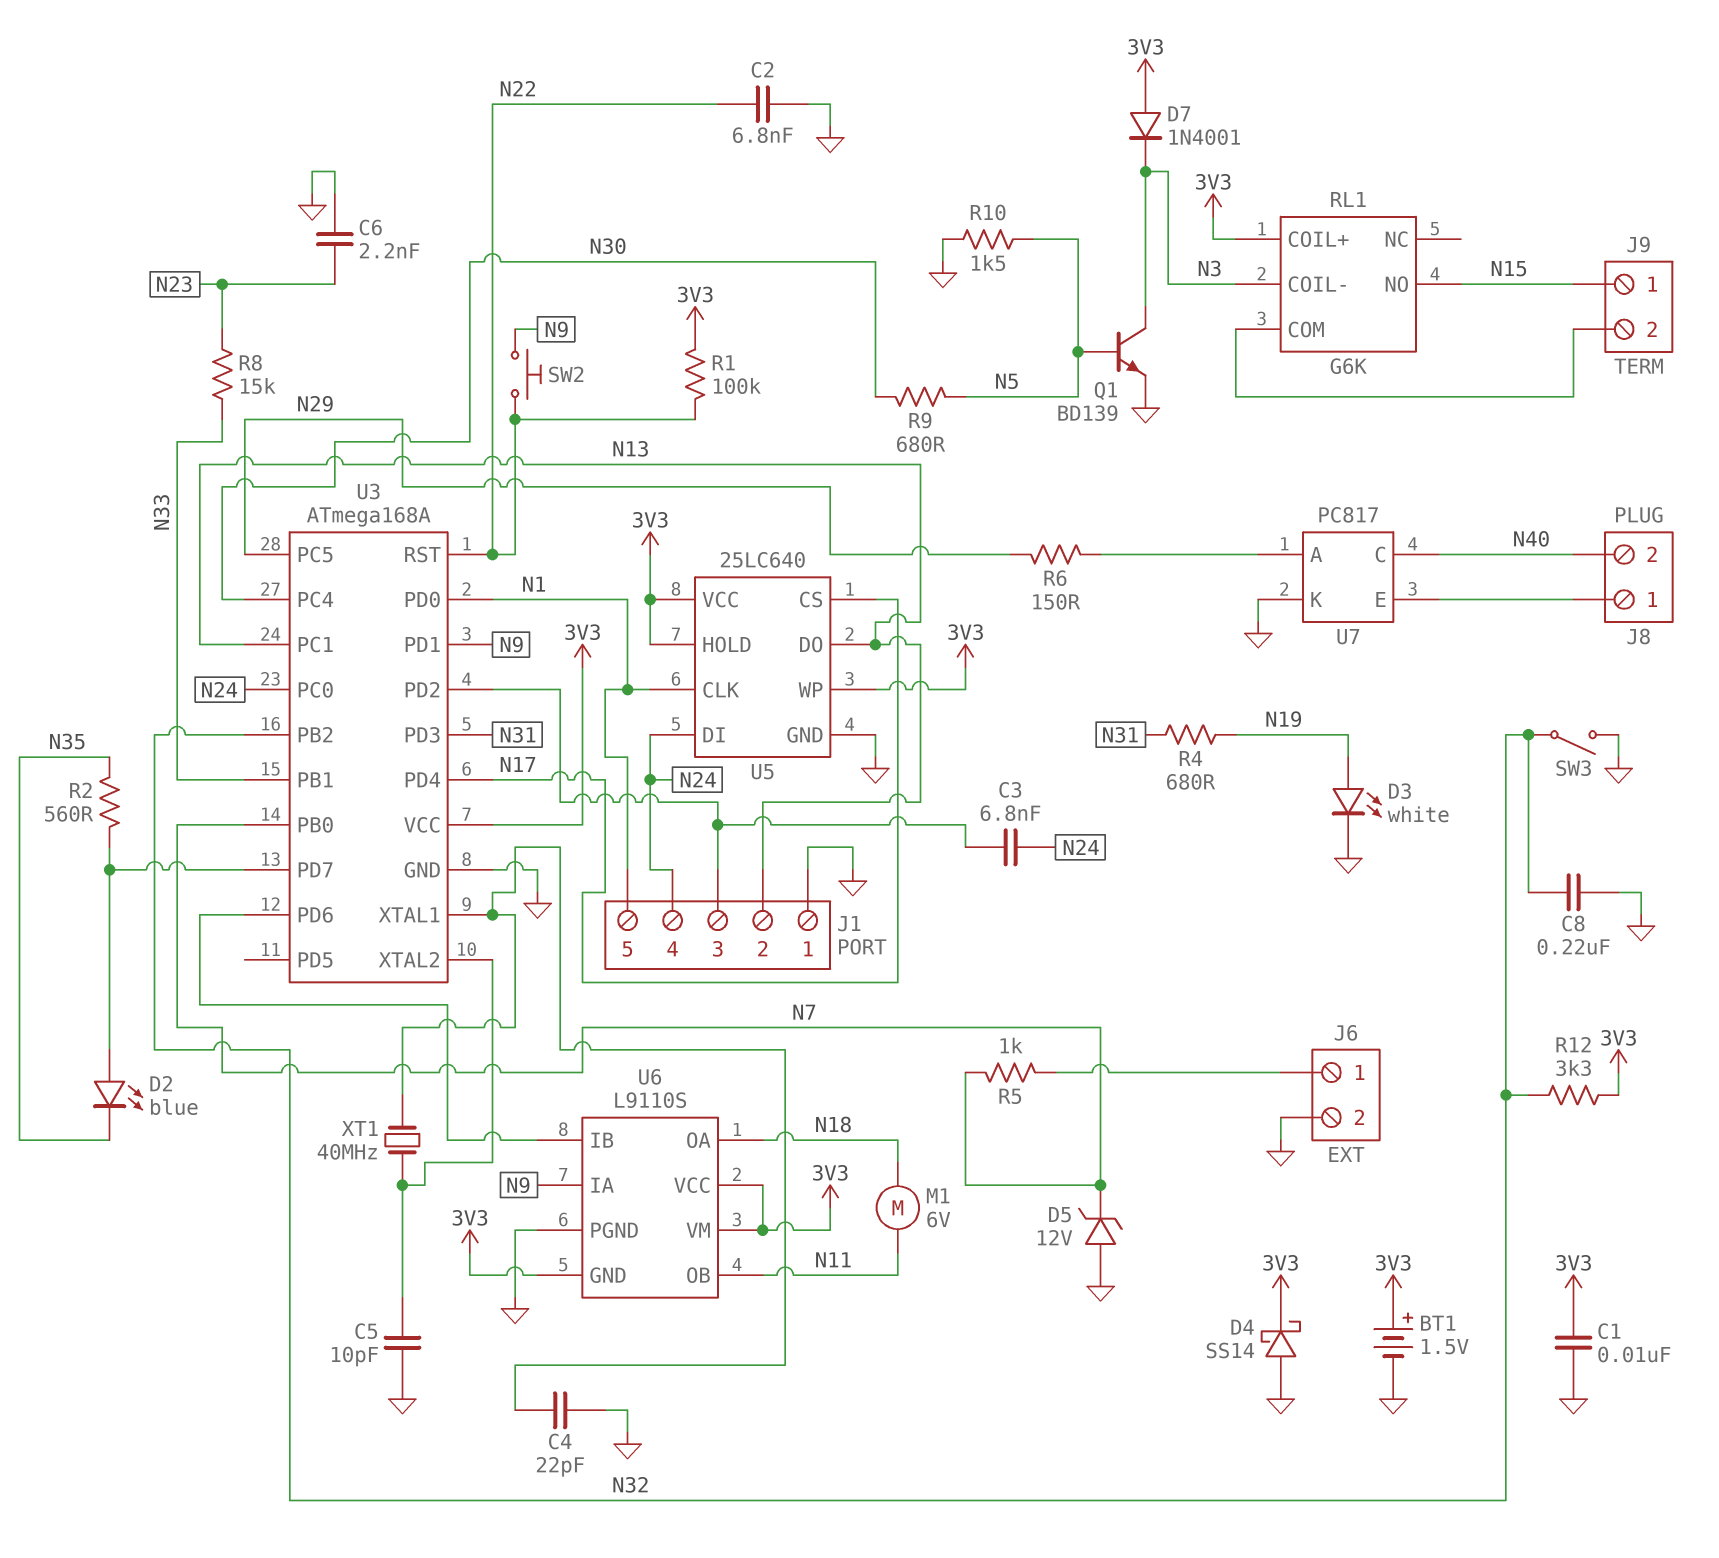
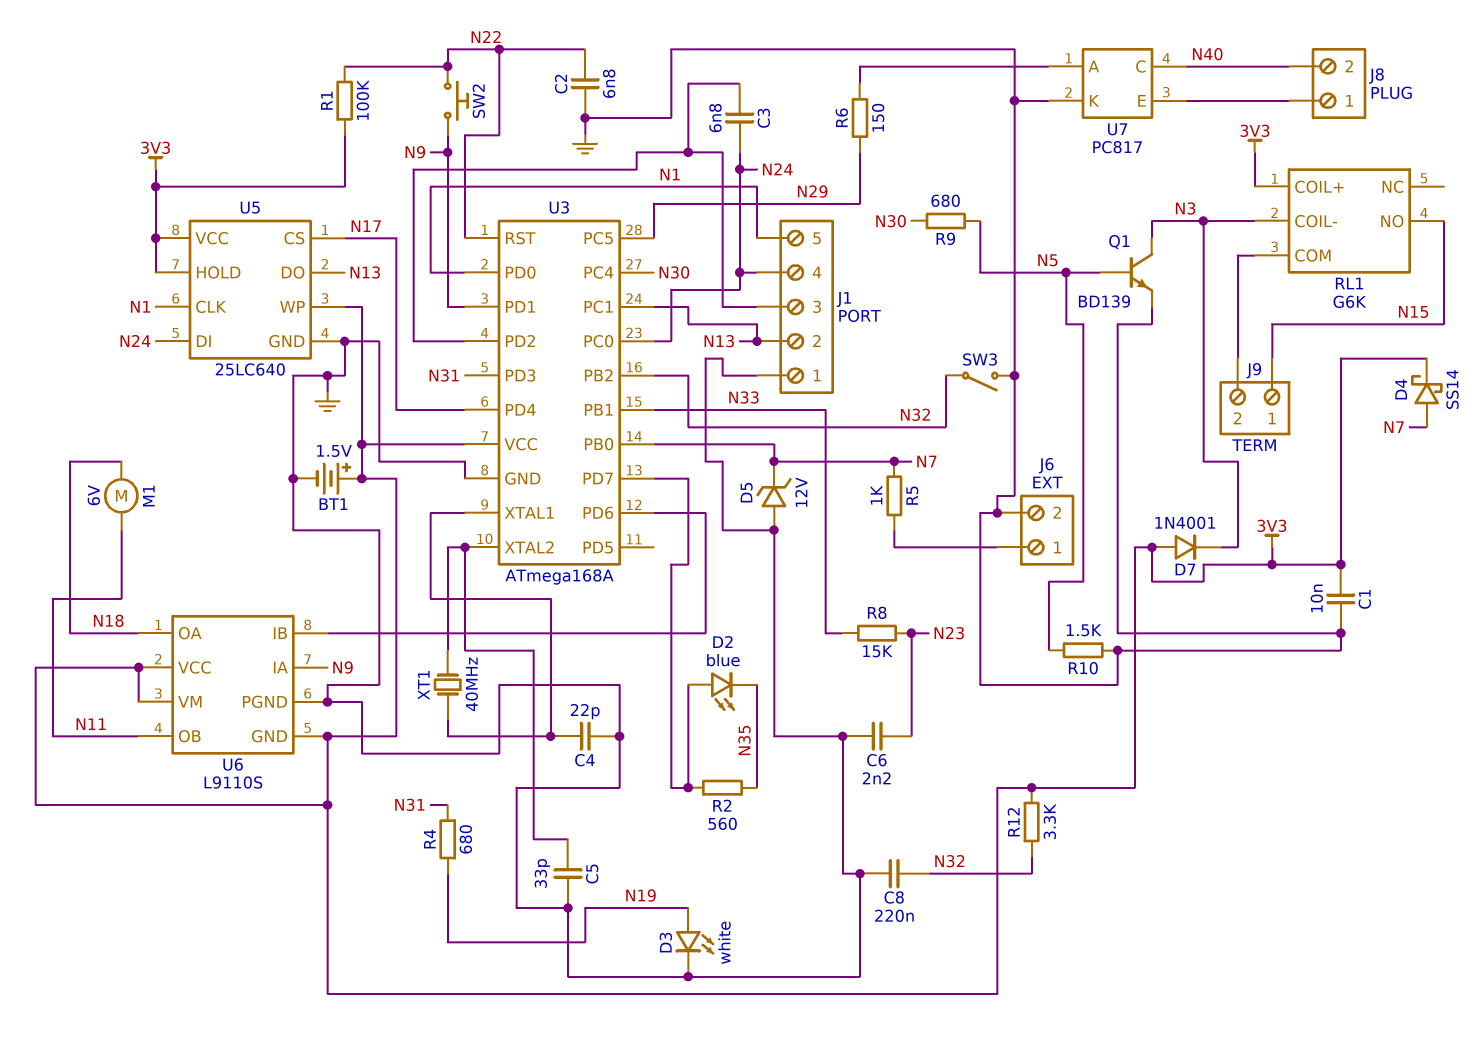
C5: 10pF (GND, U3/XTAL2) -> 33pF (GND, U3/XTAL2)
D4: schottky SS14 (A GND, K 3V3) -> schottky SS14 (A N7, K 3V3)

